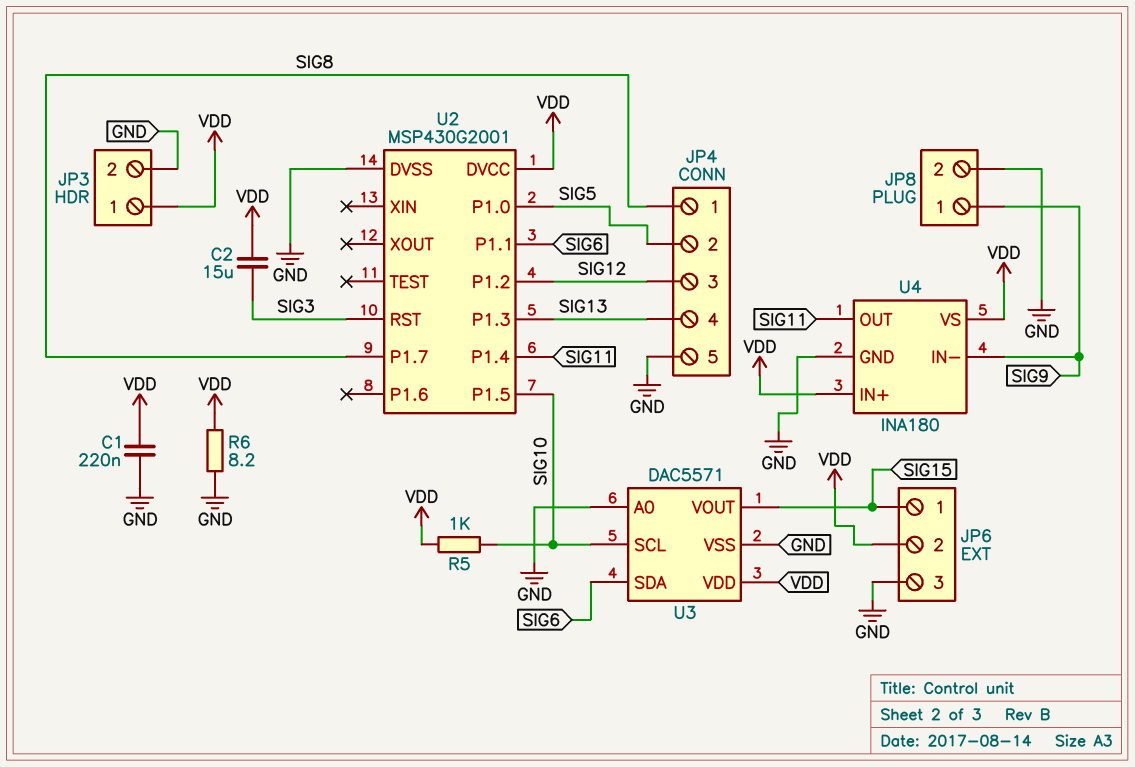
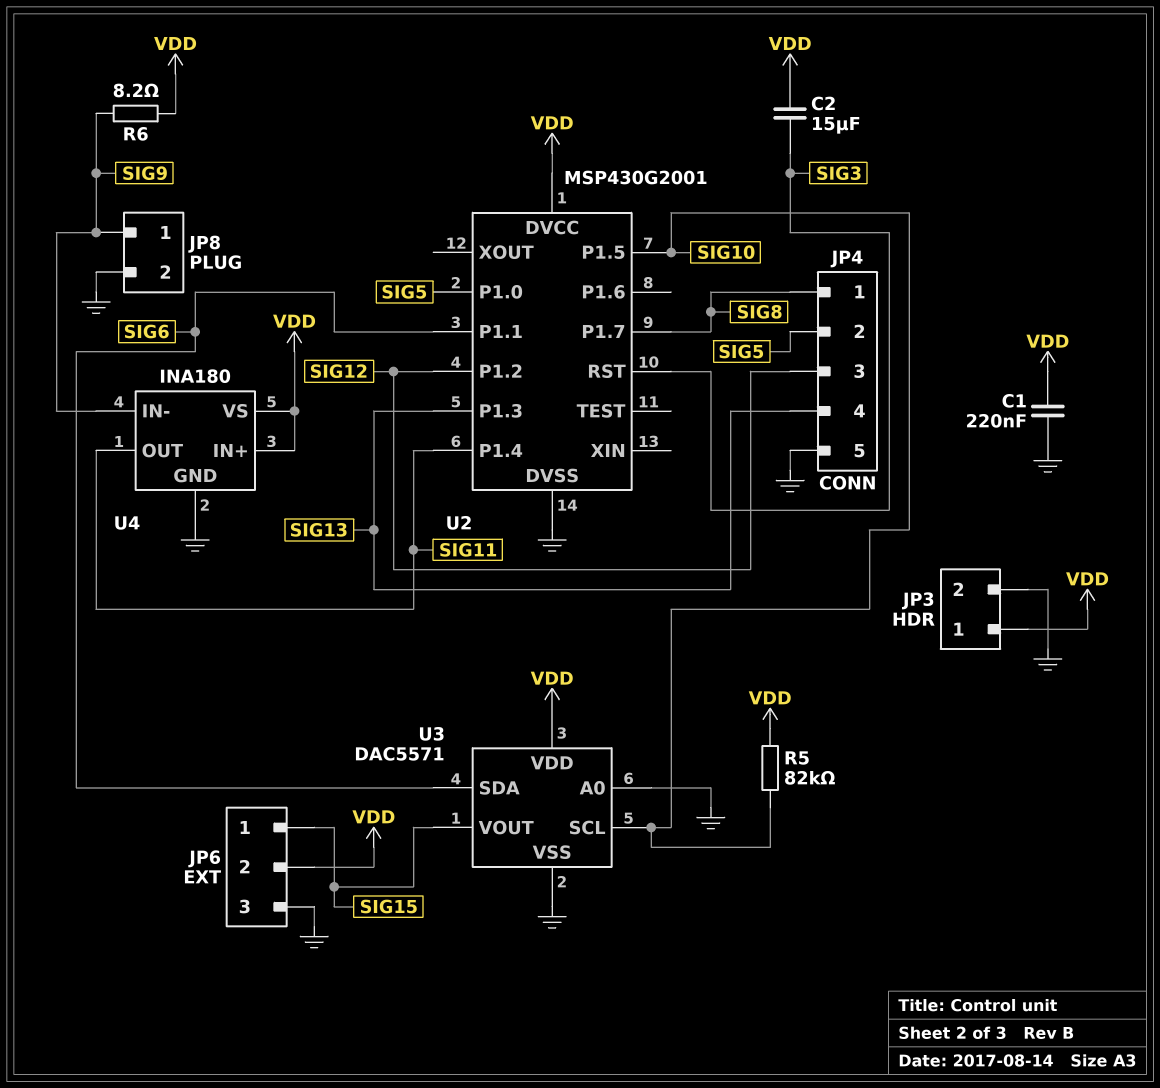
R5: 1k (SIG10, VDD) -> 82k (SIG10, VDD)
R6: 8.2 (GND, VDD) -> 8.2 (SIG9, VDD)

